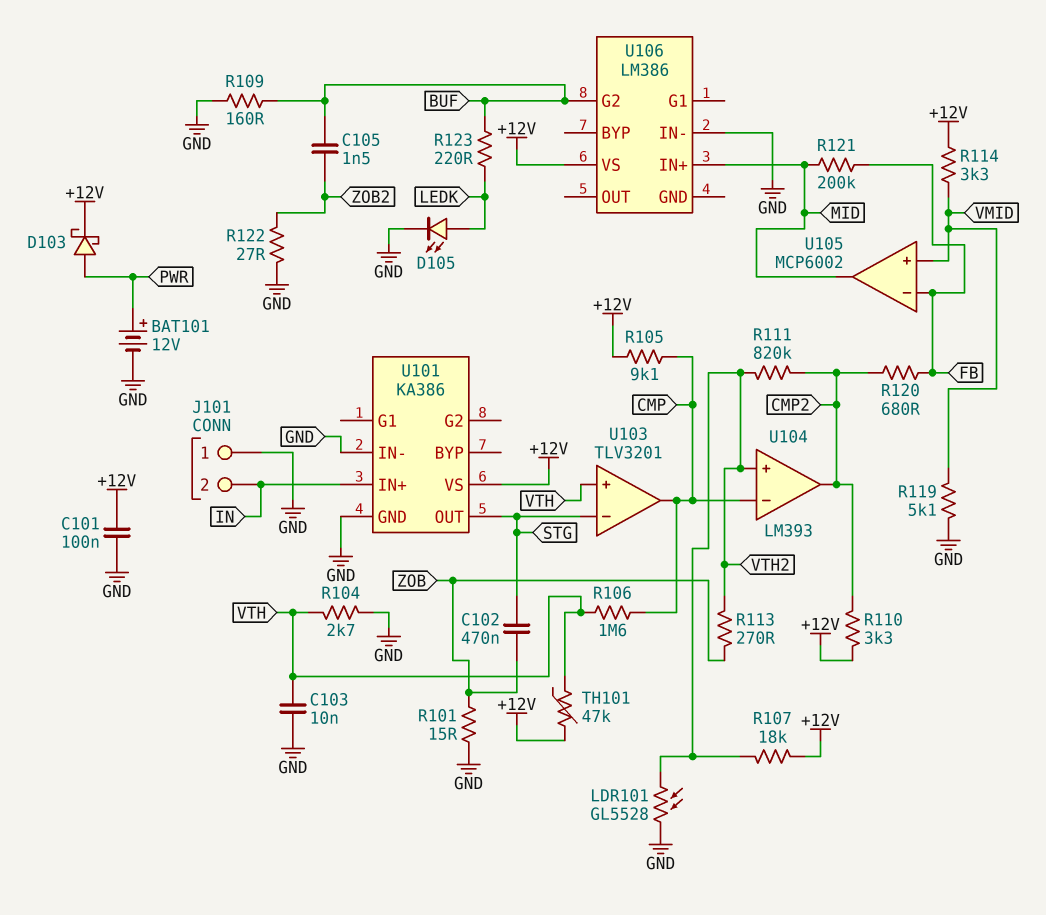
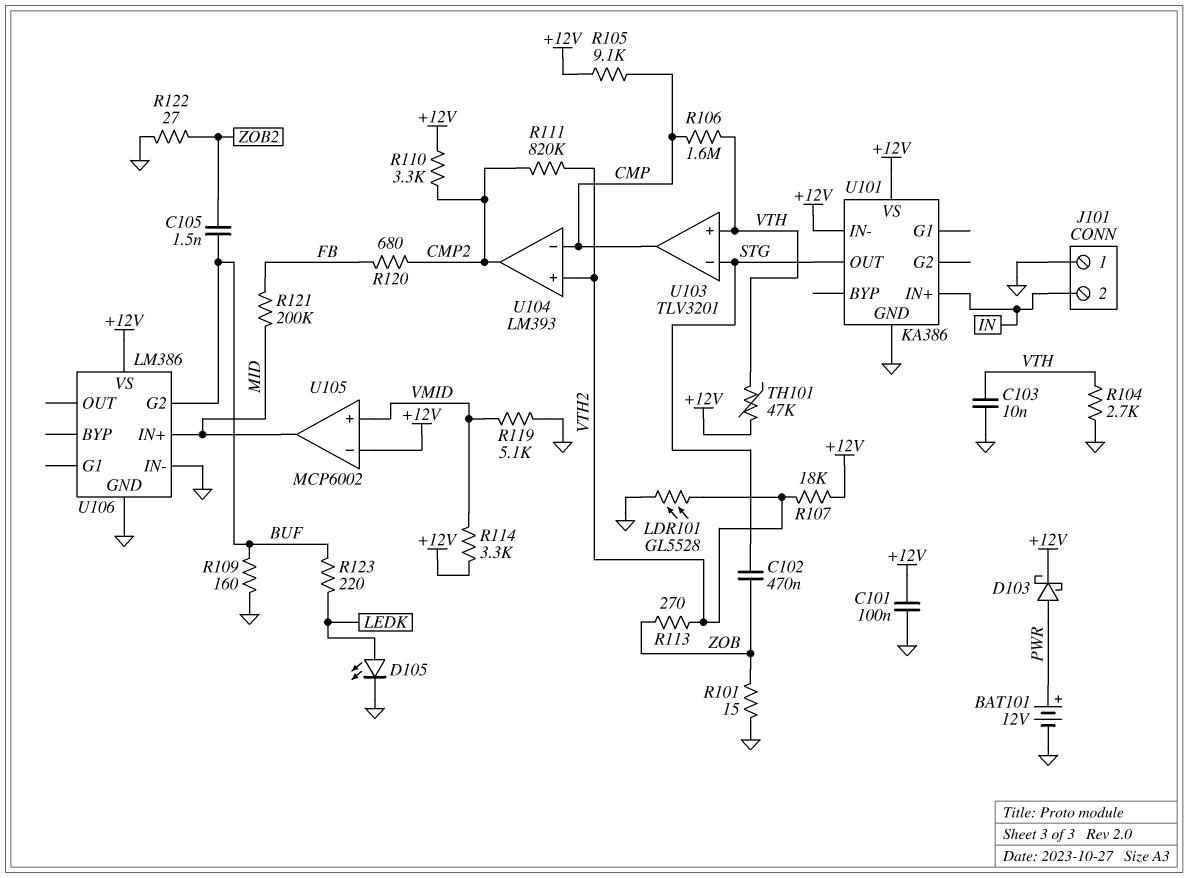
U101 pin IN-: GND -> +12V
U105 pin in-: FB -> +12V
U106 pin GND: none -> GND

